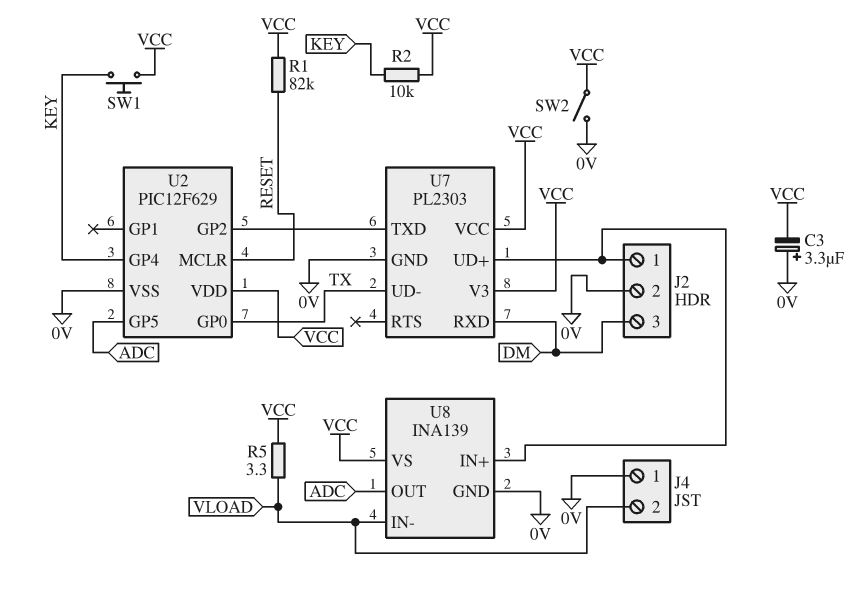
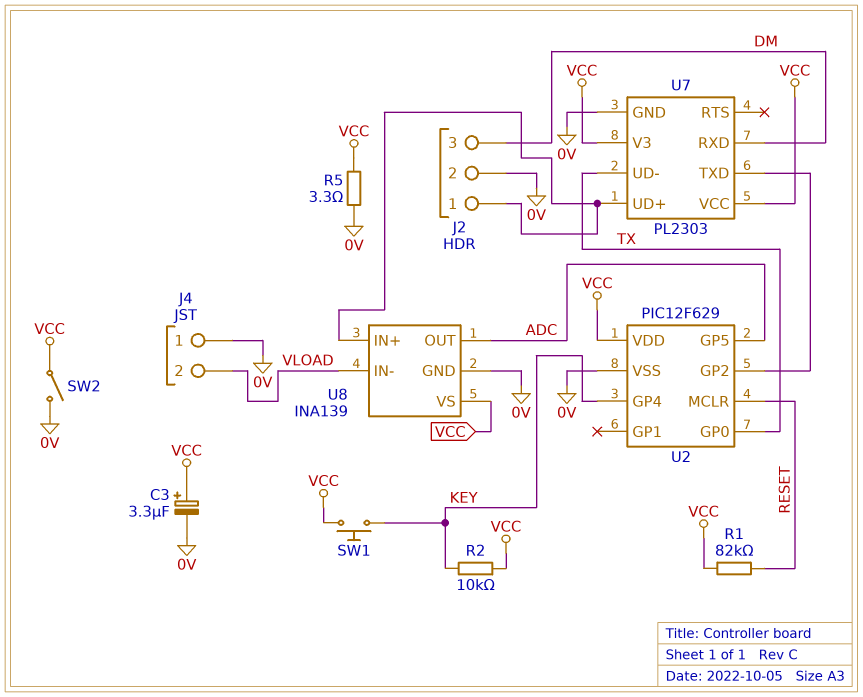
C3: 3.3uF (plus 0V, minus VCC) -> 3.3uF (plus VCC, minus 0V)
R5: 3.3 (VCC, VLOAD) -> 3.3 (0V, VCC)

